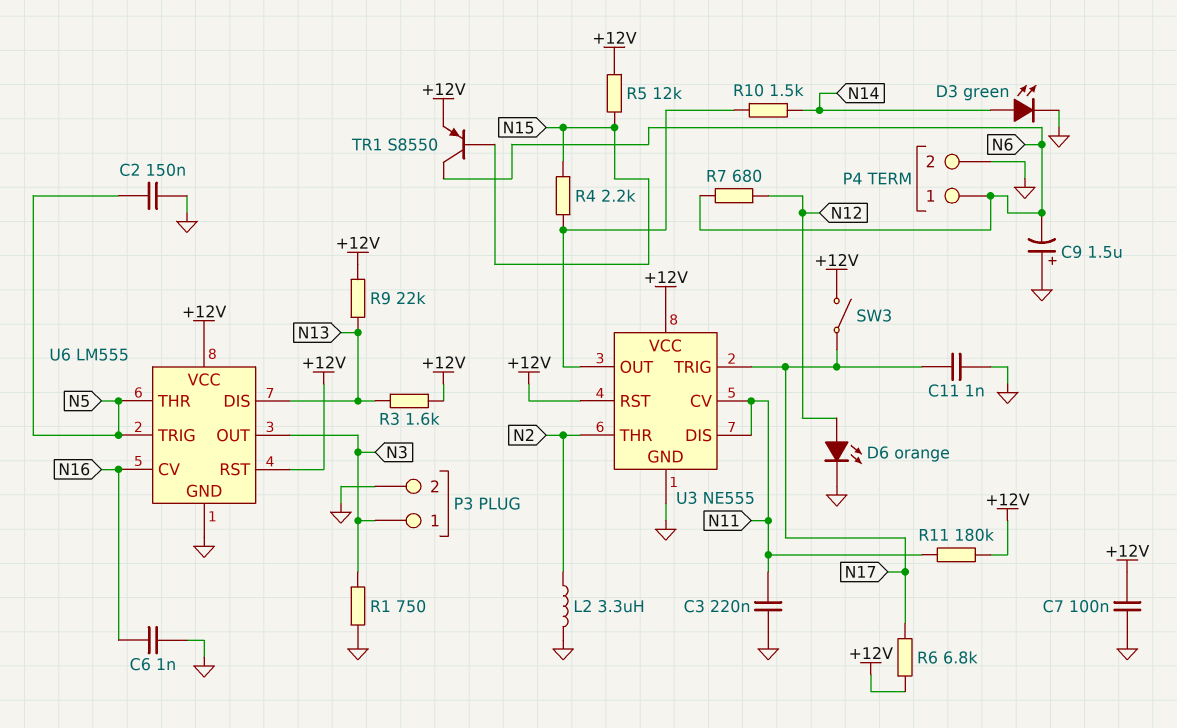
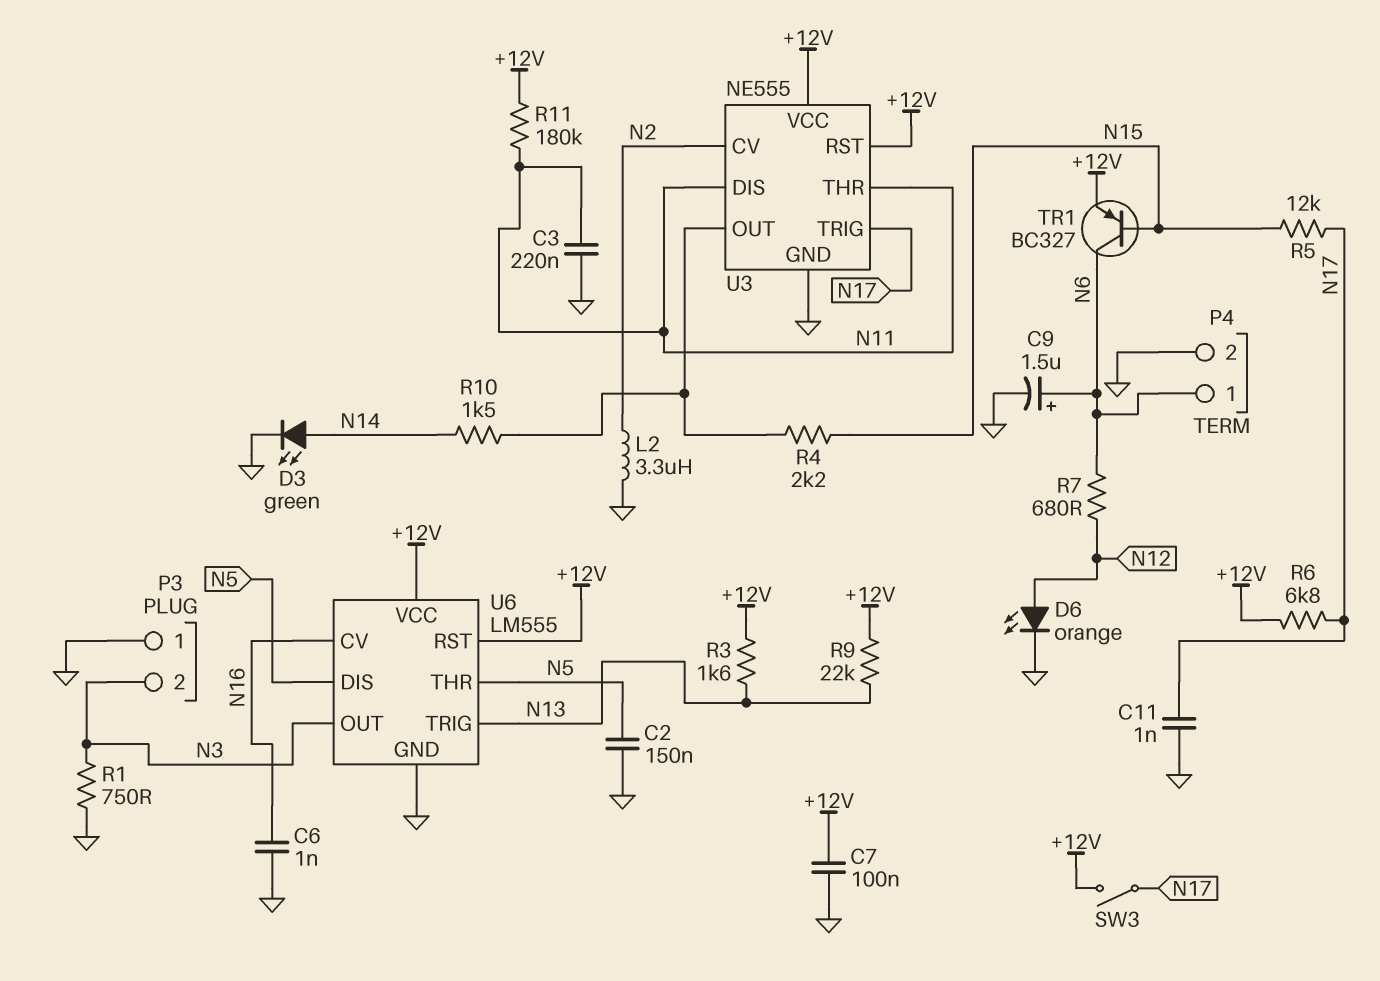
C9: 1.5uF (plus GND, minus N6) -> 1.5uF (plus N6, minus GND)
P3 pin 1: N3 -> GND
P3 pin 2: GND -> N3
R5: 12k (+12V, N15) -> 12k (N15, N17)
TR1: PNP S8550 (B N15, C N6, E +12V) -> PNP BC327 (B N15, C N6, E +12V)
U3 pin CV: N11 -> N2
U3 pin THR: N2 -> N11
U6 pin DIS: N13 -> N5
U6 pin TRIG: N5 -> N13

